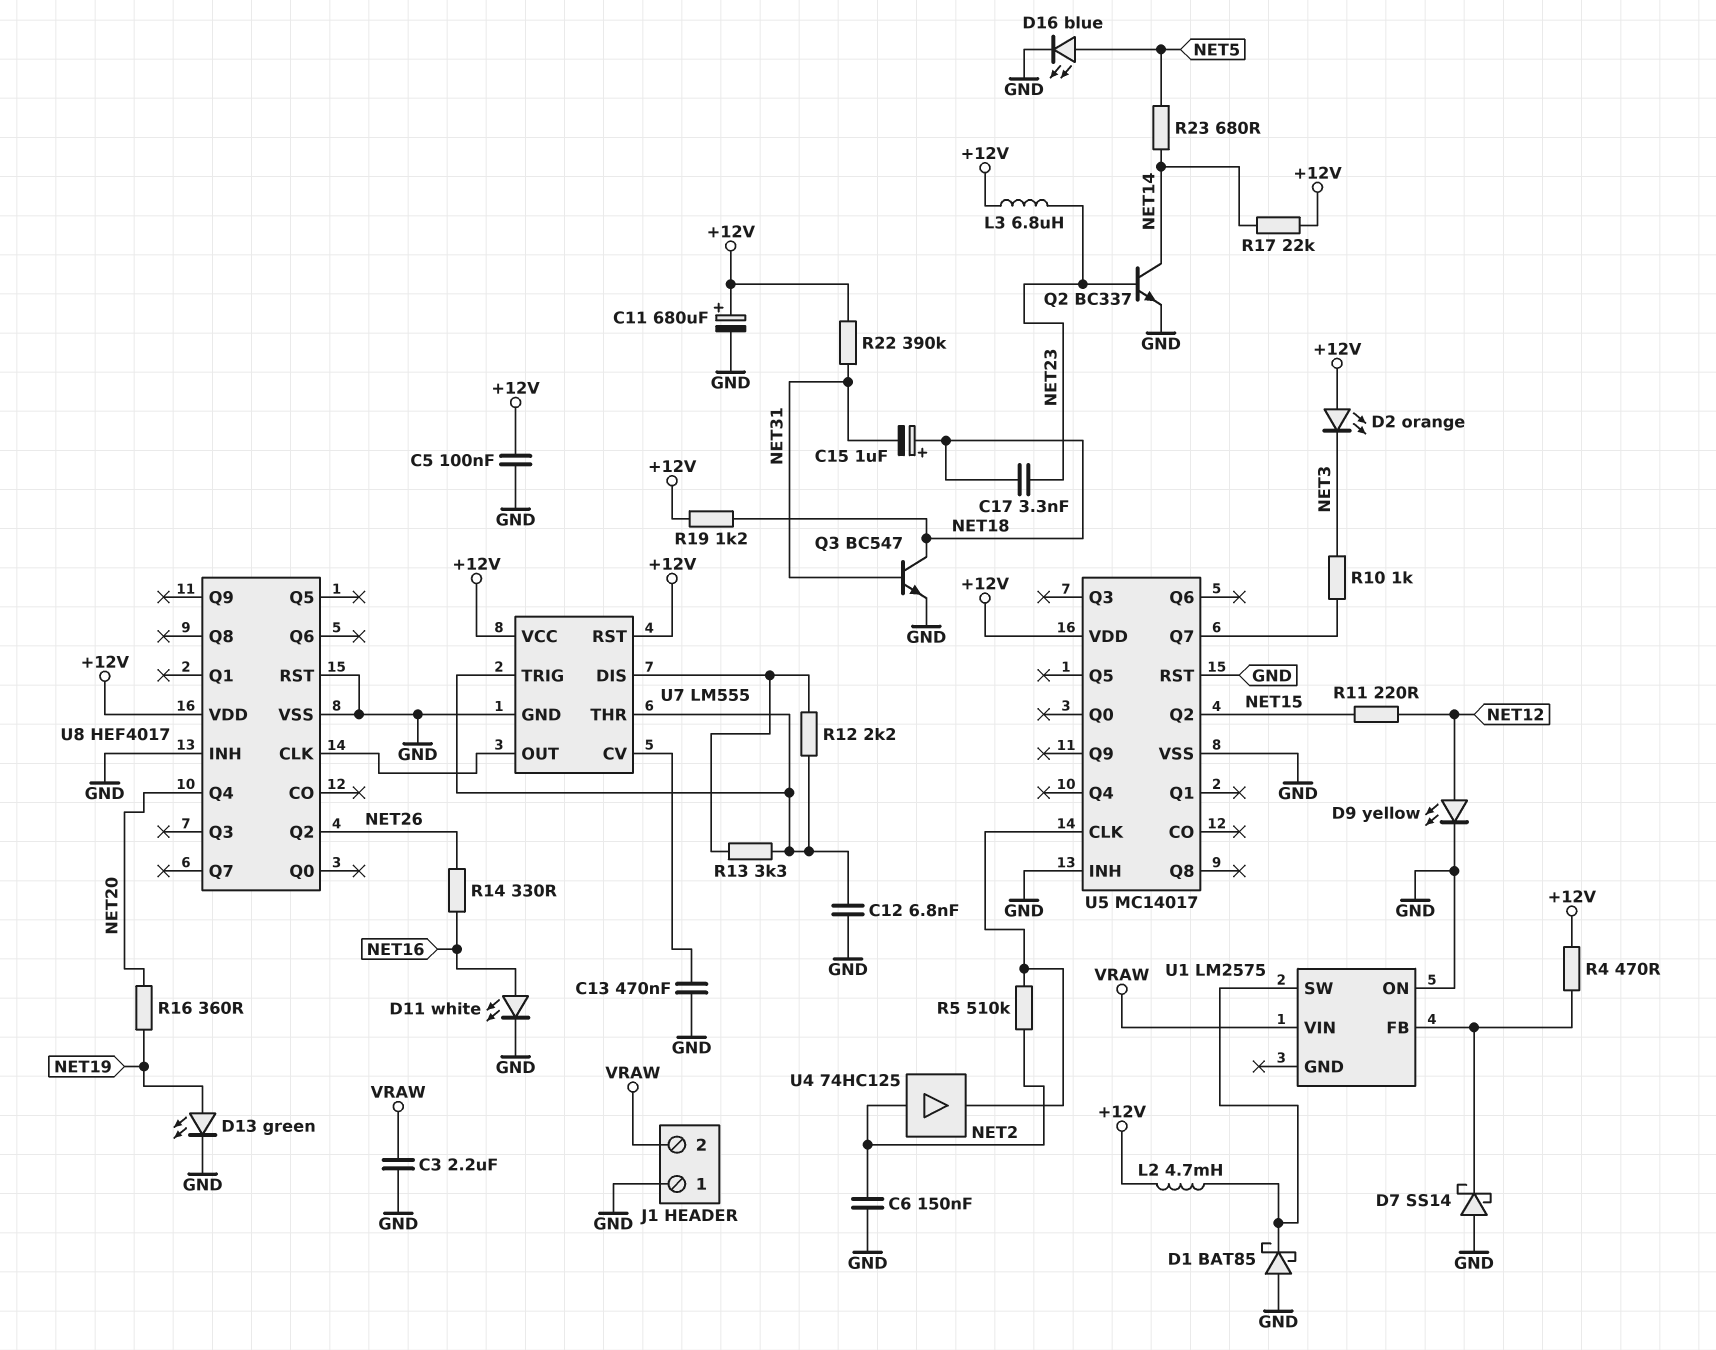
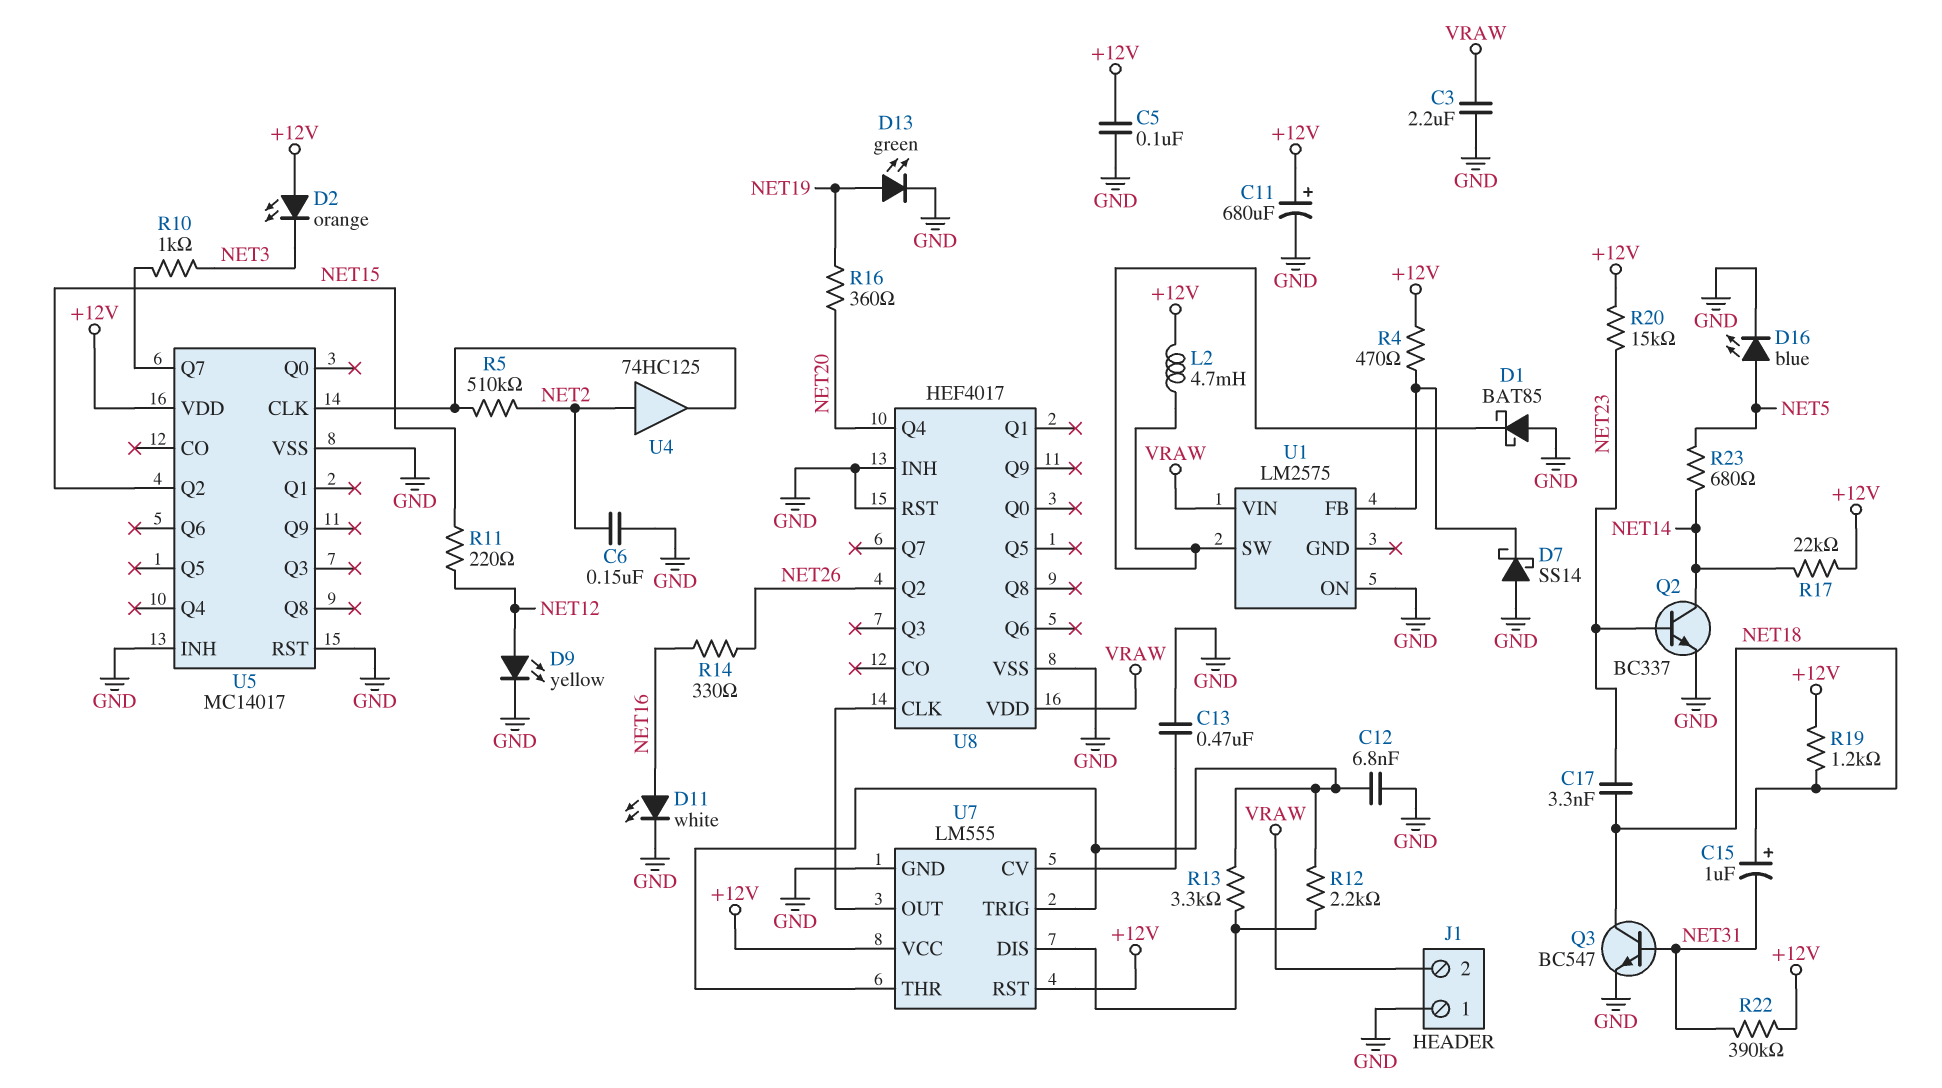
L3: 6.8uH (+12V, NET23) -> none
R20: none -> 15k (+12V, NET23)
U8 pin VDD: +12V -> VRAW

